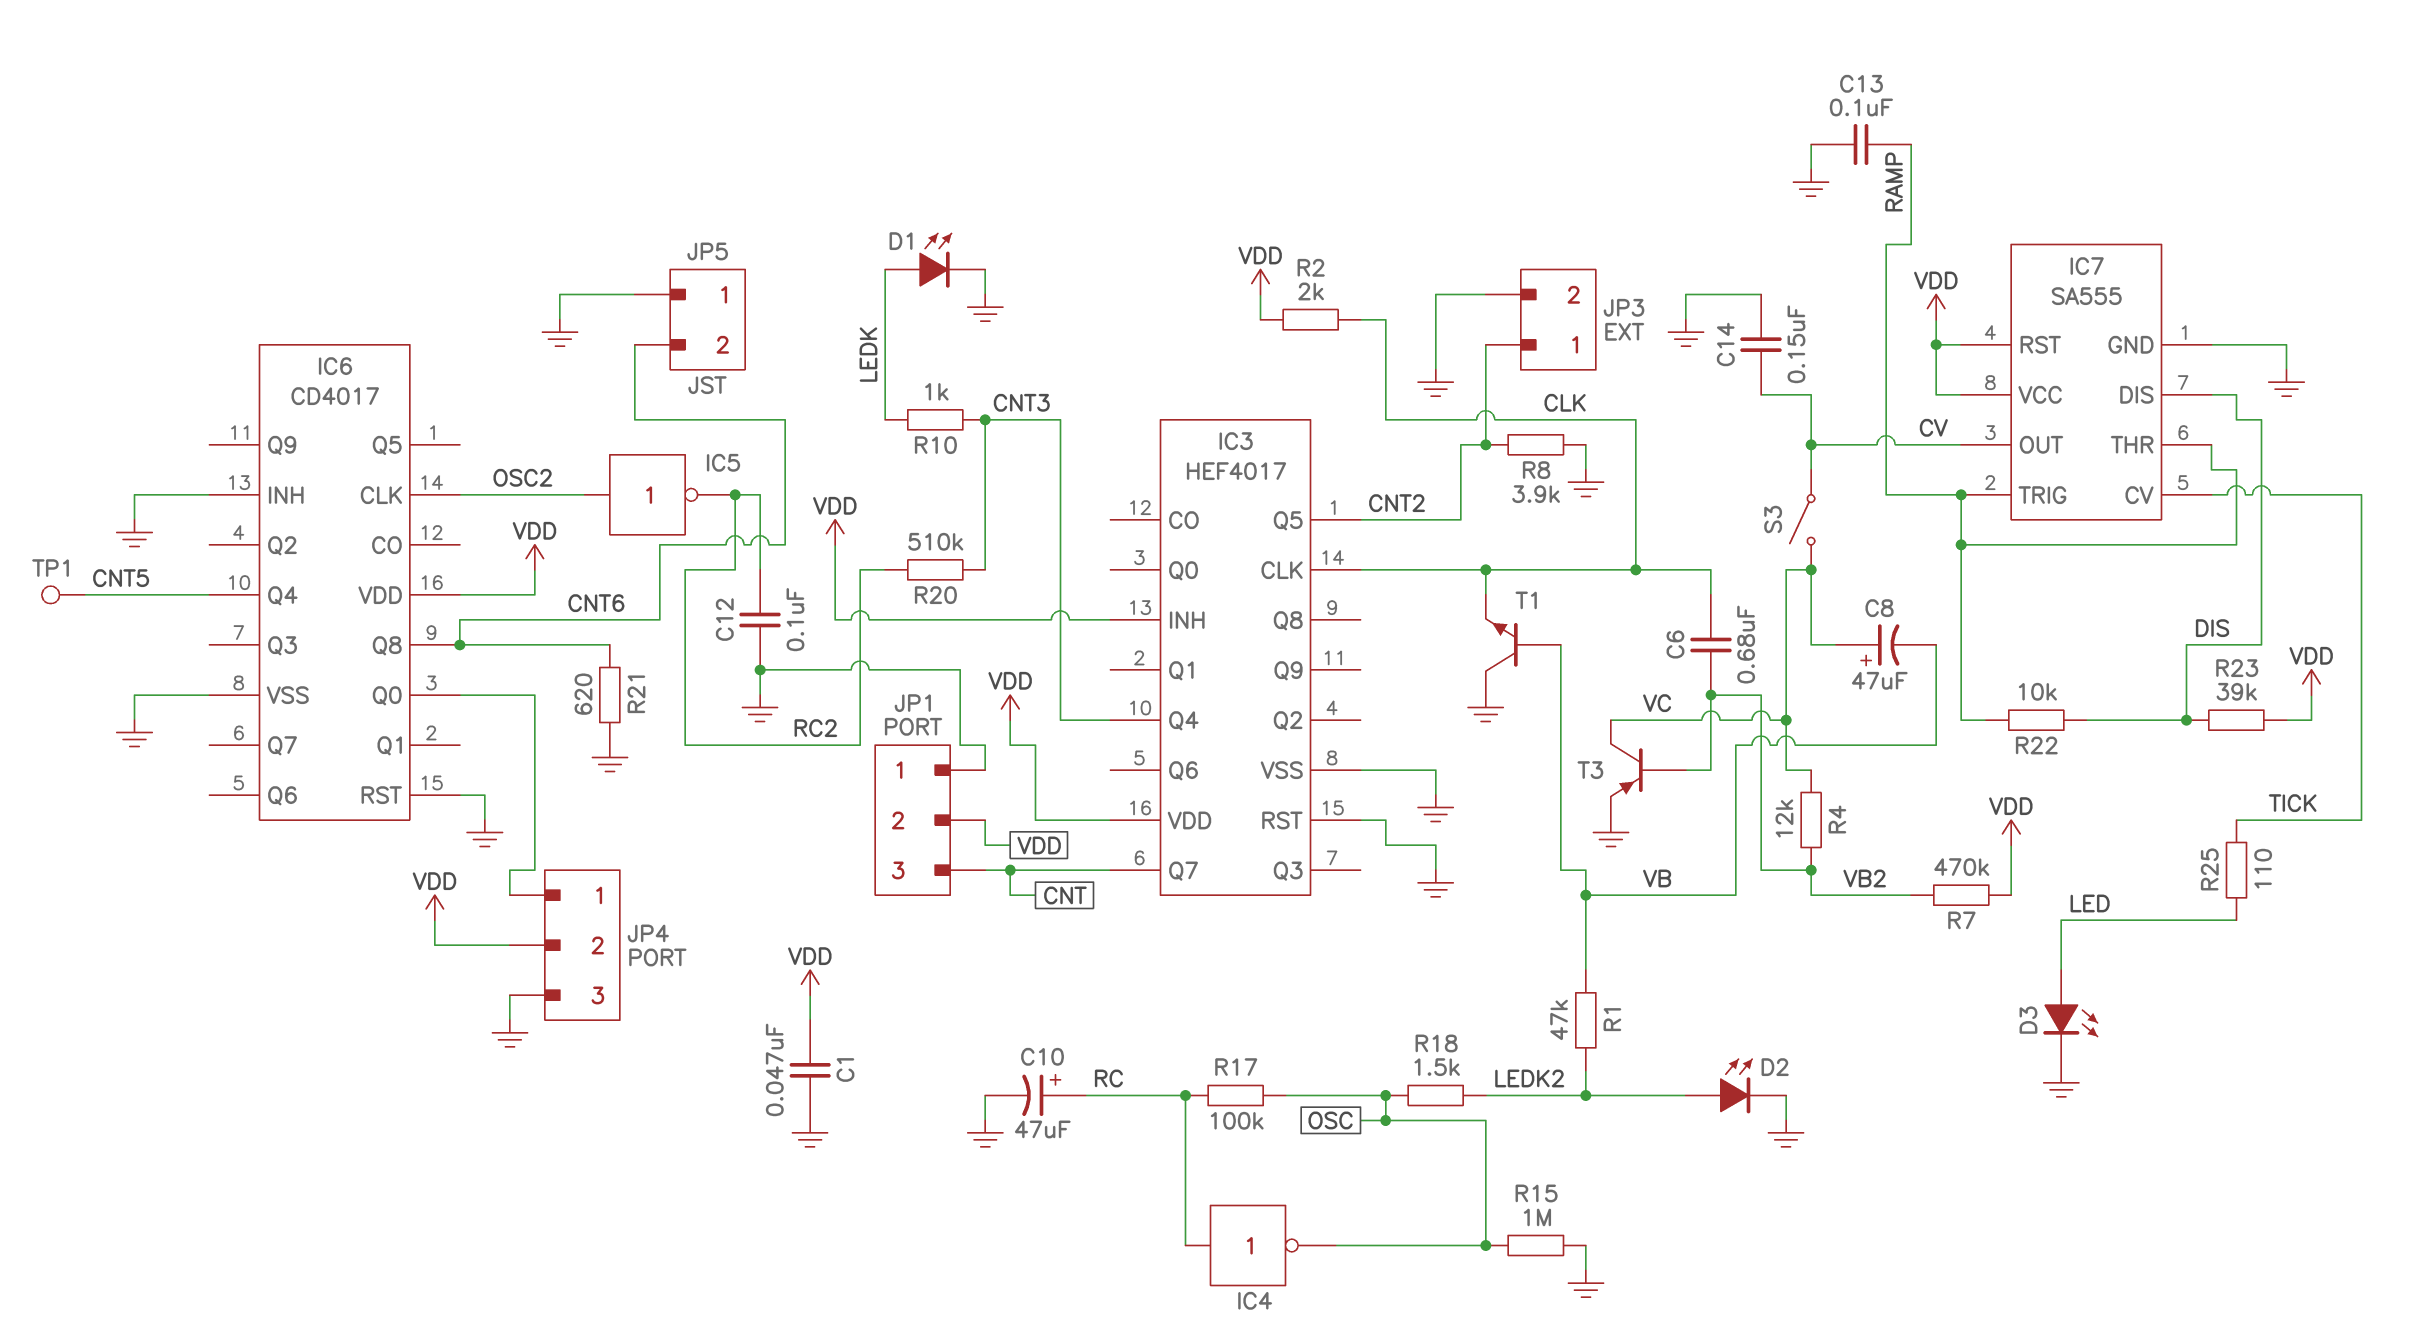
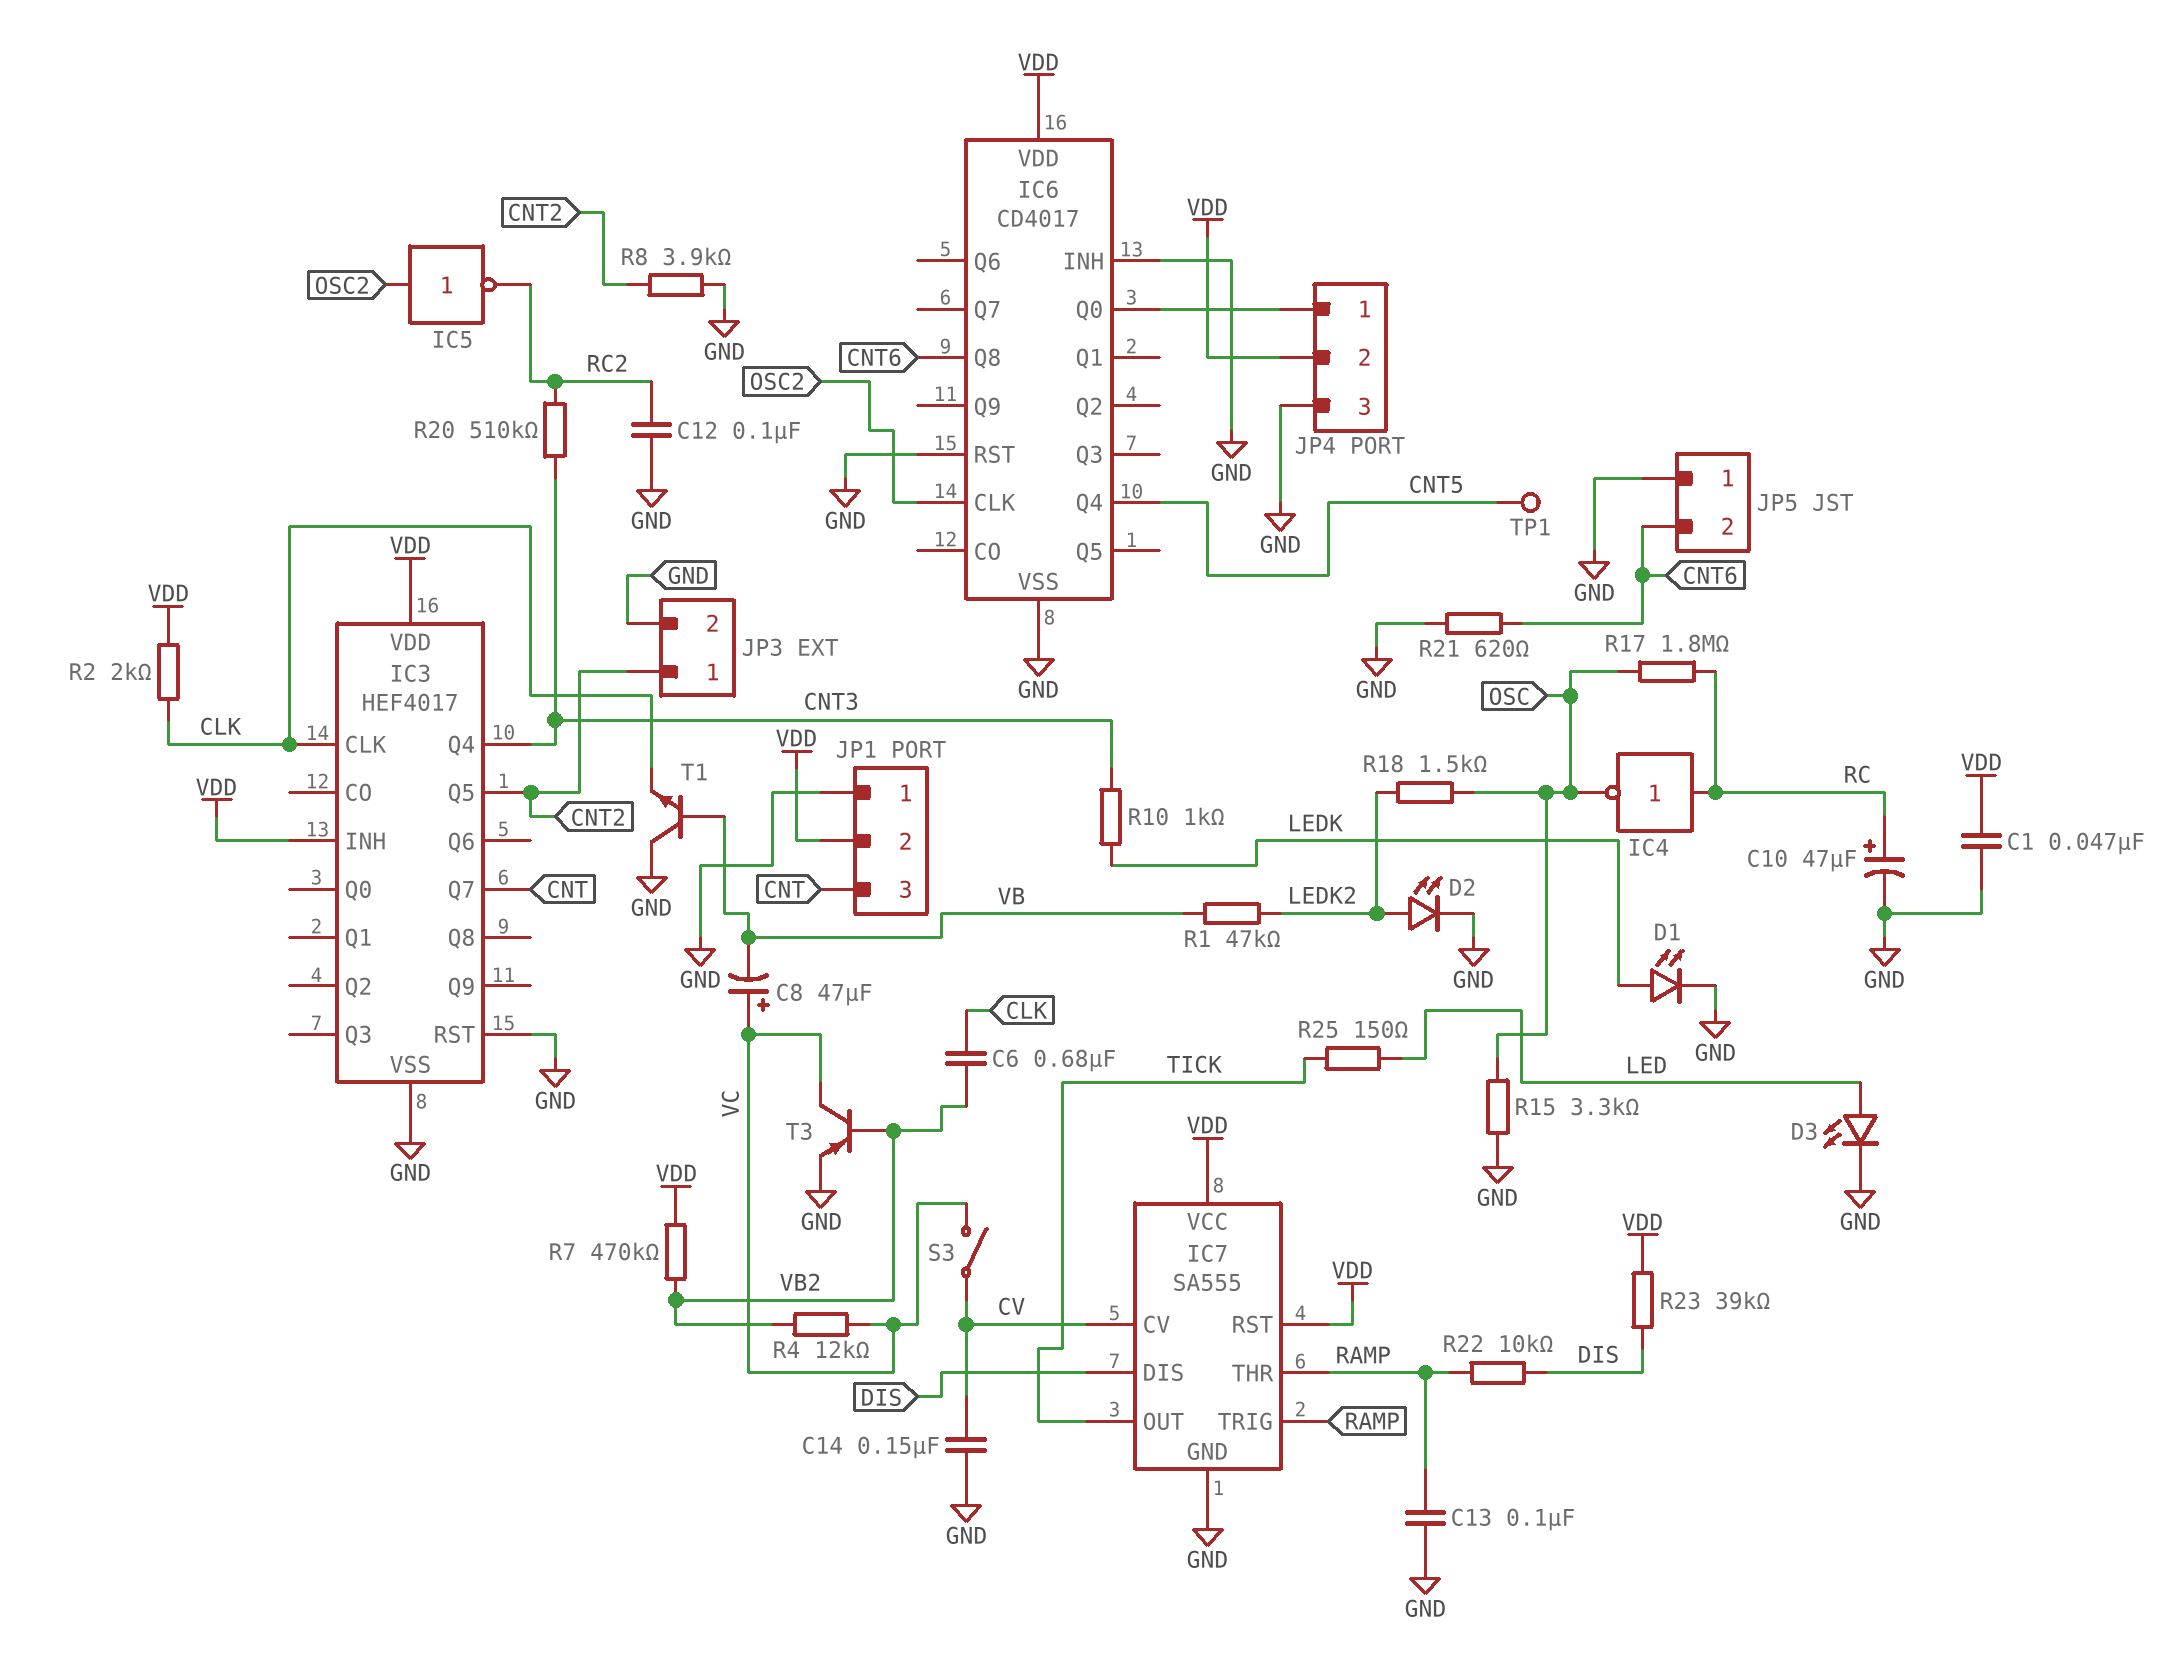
IC7 pin CV: TICK -> CV
IC7 pin OUT: CV -> TICK
R15: 1M (GND, OSC) -> 3.3k (GND, OSC)
R17: 100k (OSC, RC) -> 1.8M (OSC, RC)
R25: 110 (LED, TICK) -> 150 (LED, TICK)

